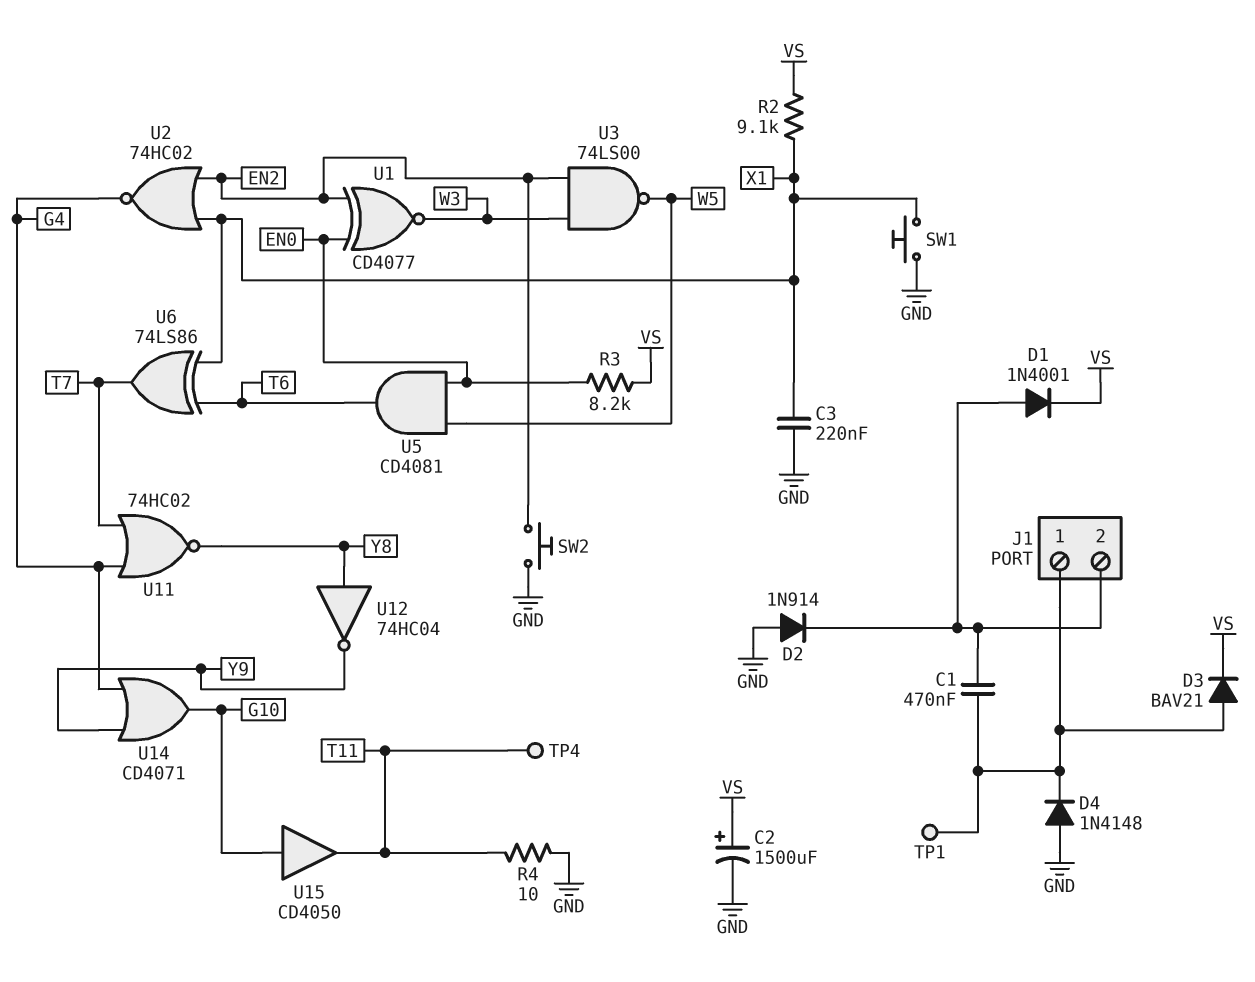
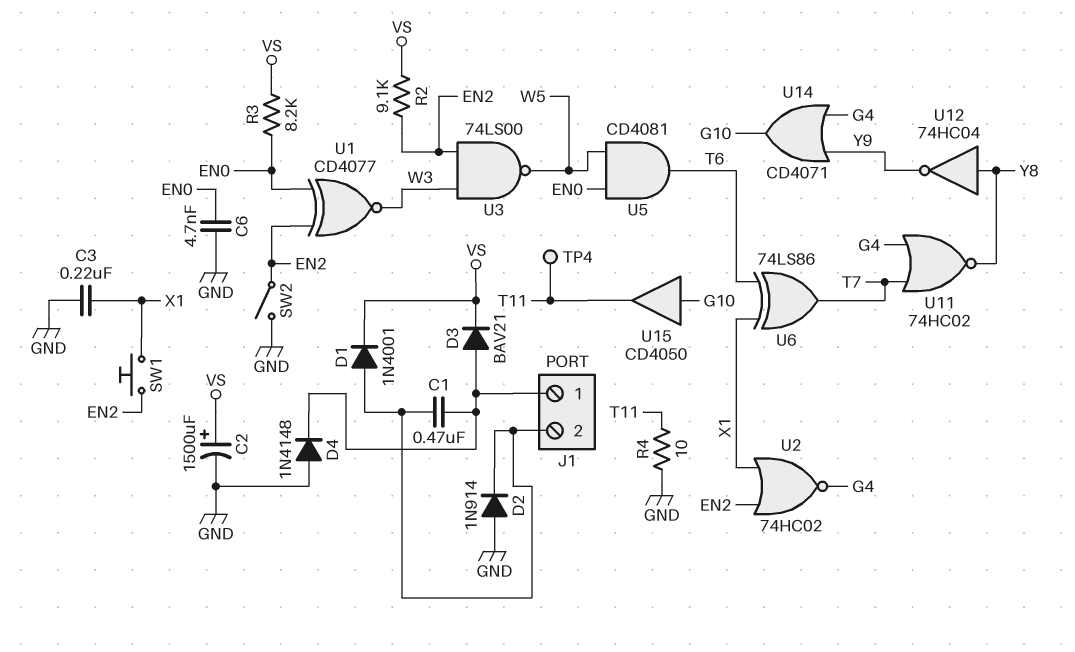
C6: none -> 4.7nF (EN0, GND)
R2: 9.1k (VS, X1) -> 9.1k (EN2, VS)
SW1: button (GND, X1) -> button (EN2, X1)
SW2: button (EN2, GND) -> switch (EN2, GND)
TP1: test point (J1/1) -> none

